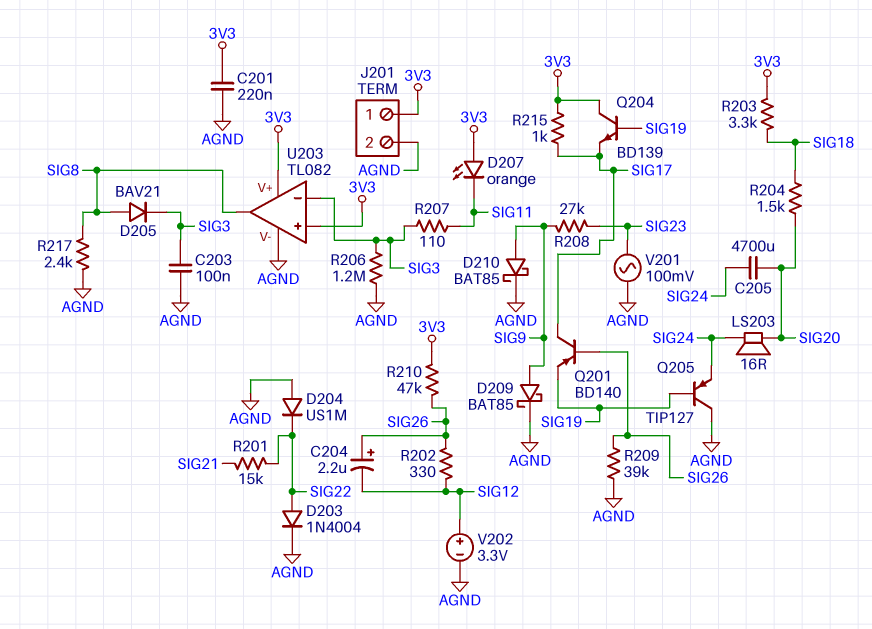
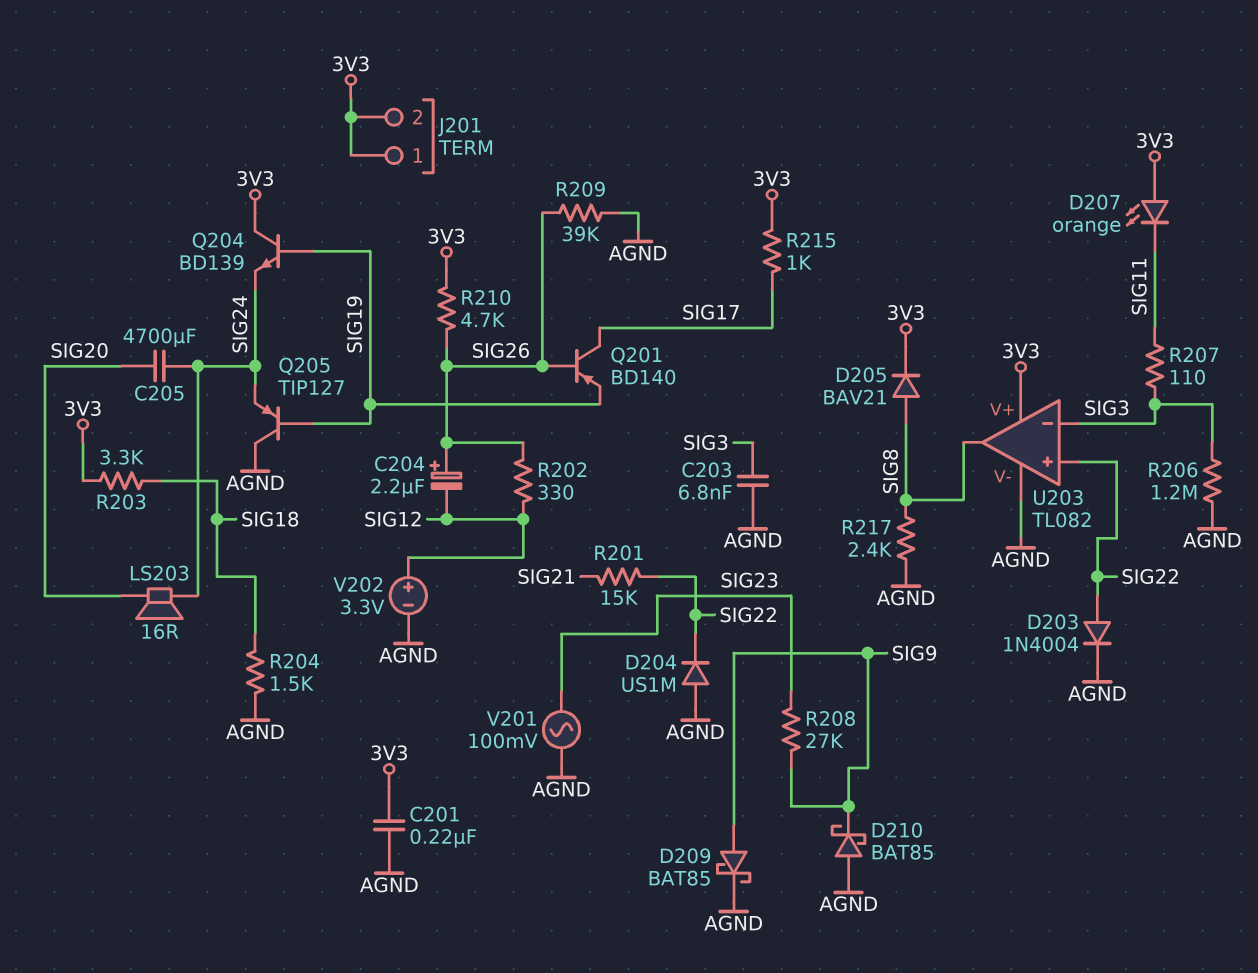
C203: 100nF (AGND, SIG3) -> 6.8nF (AGND, SIG3)
D205: diode BAV21 (A SIG8, K SIG3) -> diode BAV21 (A SIG8, K 3V3)
D210: schottky BAT85 (A SIG9, K AGND) -> schottky BAT85 (A AGND, K SIG9)
J201 pin 2: AGND -> 3V3
Q204: NPN BD139 (B SIG19, C 3V3, E SIG17) -> NPN BD139 (B SIG19, C 3V3, E SIG24)
R204: 1.5k (SIG18, SIG20) -> 1.5k (AGND, SIG18)
R210: 47k (3V3, SIG26) -> 4.7k (3V3, SIG26)
U203 pin in+: 3V3 -> SIG22

